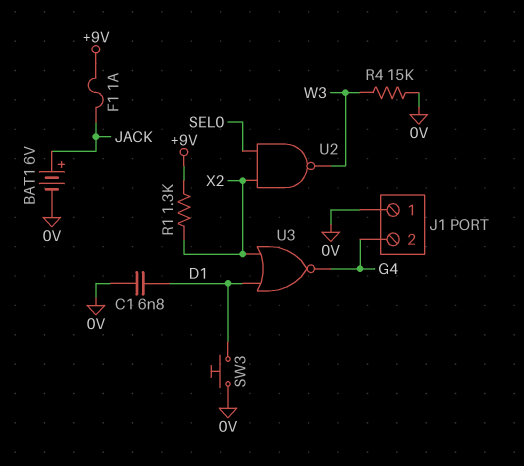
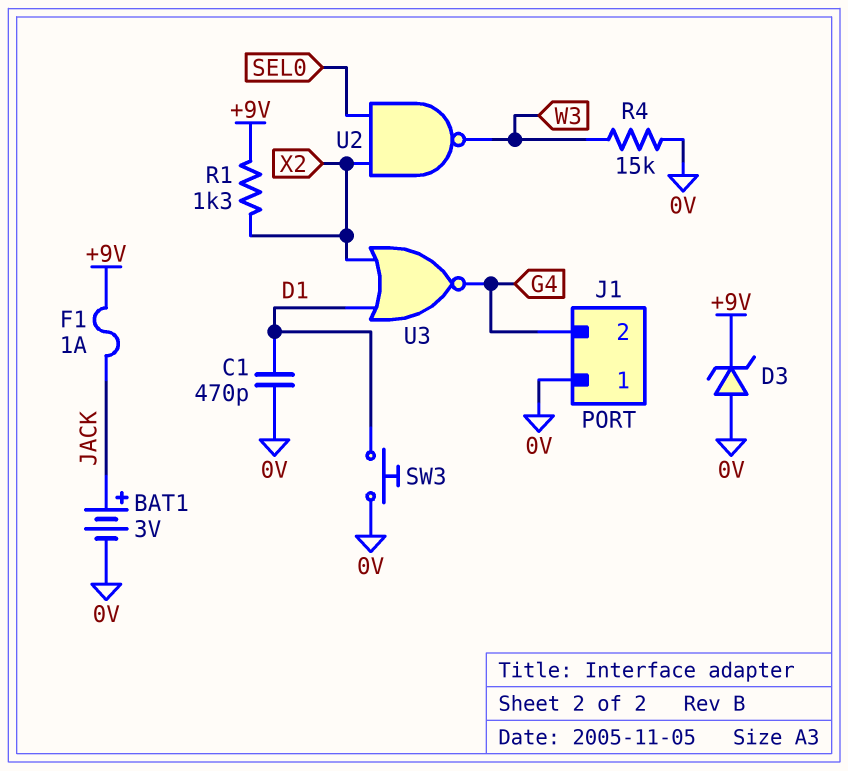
BAT1: 6V (plus JACK, minus 0V) -> 3V (plus JACK, minus 0V)
C1: 6.8nF (0V, D1) -> 470pF (0V, D1)
D3: none -> zener (A 0V, K +9V)

